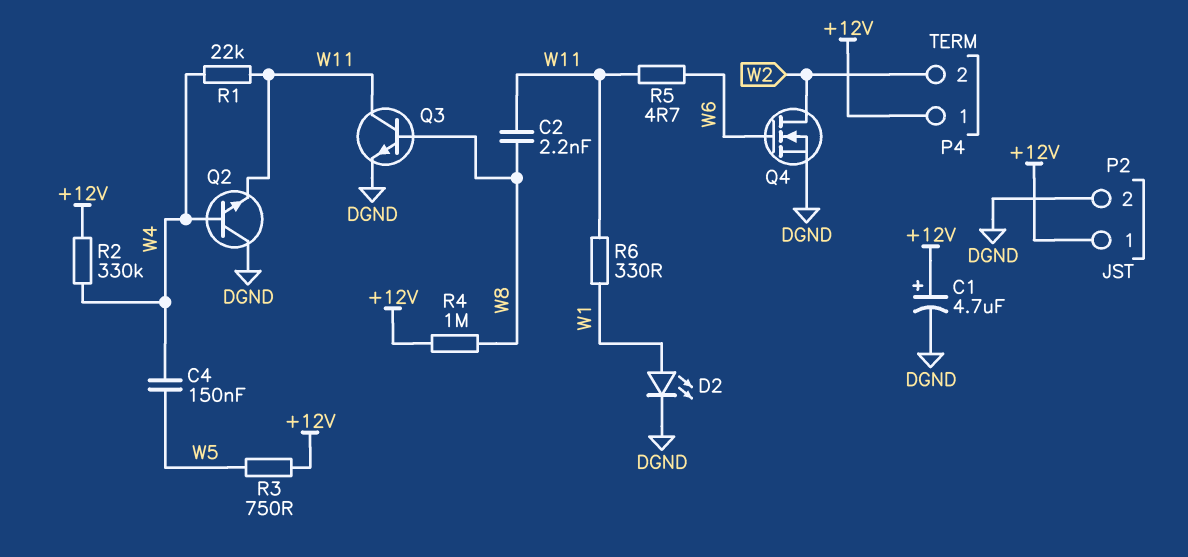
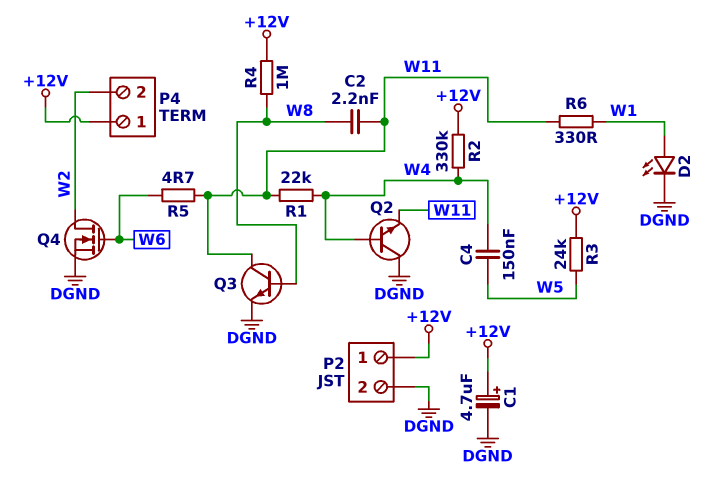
R3: 750 (+12V, W5) -> 24k (+12V, W5)

